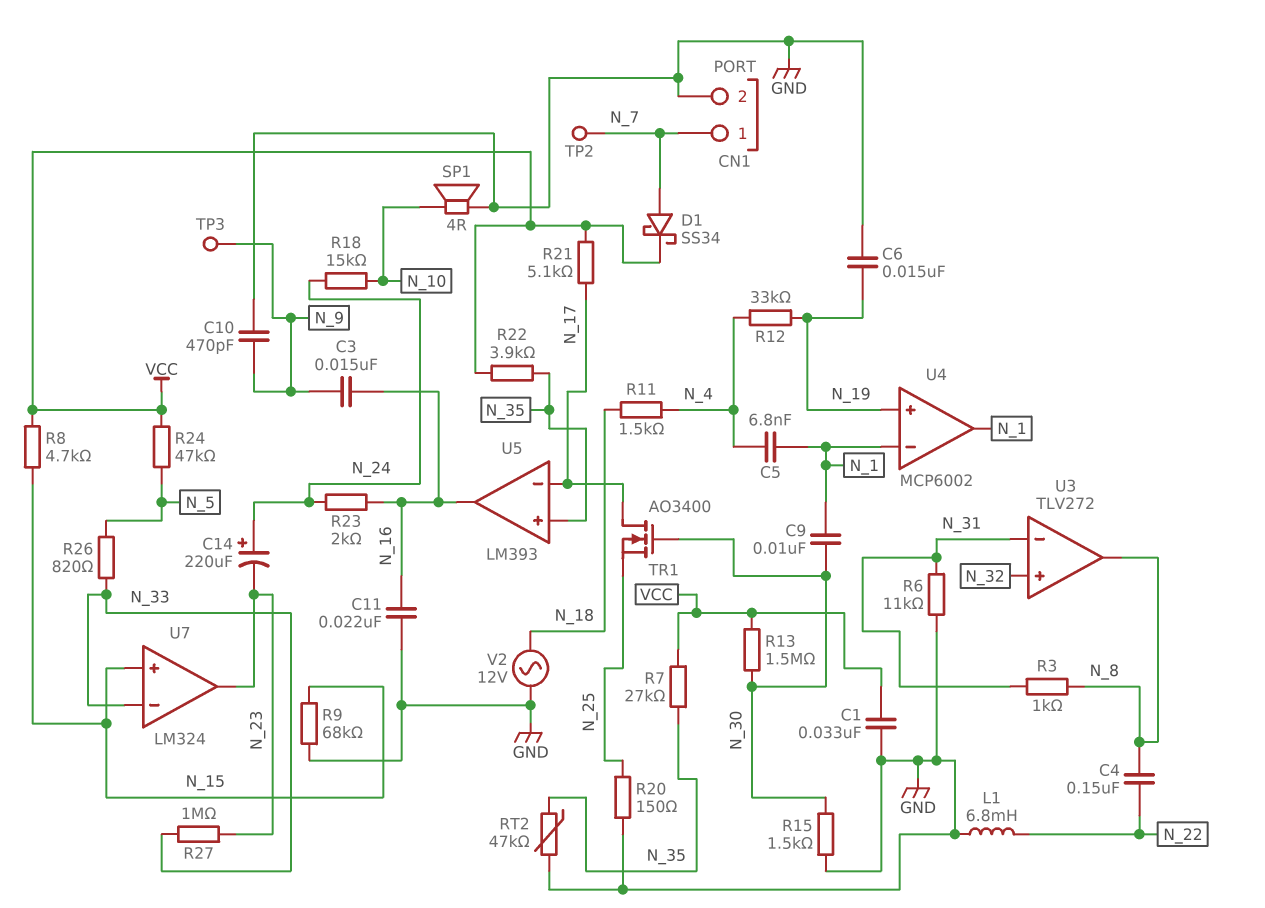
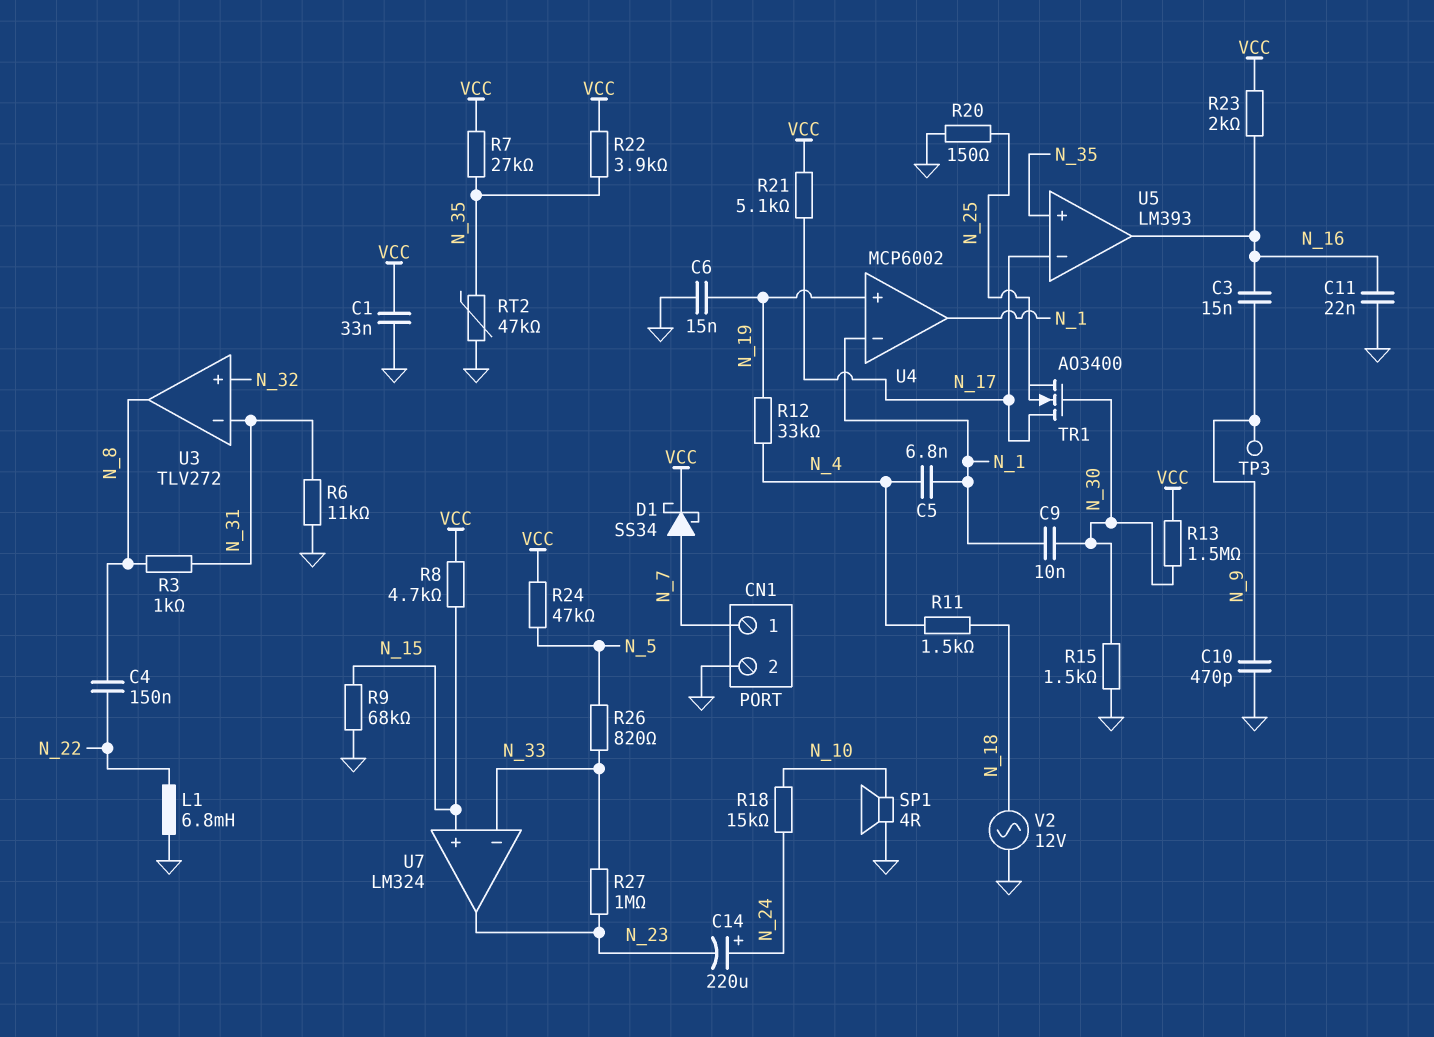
R23: 2k (N_16, N_24) -> 2k (N_16, VCC)
TP2: test point (N_7) -> none

